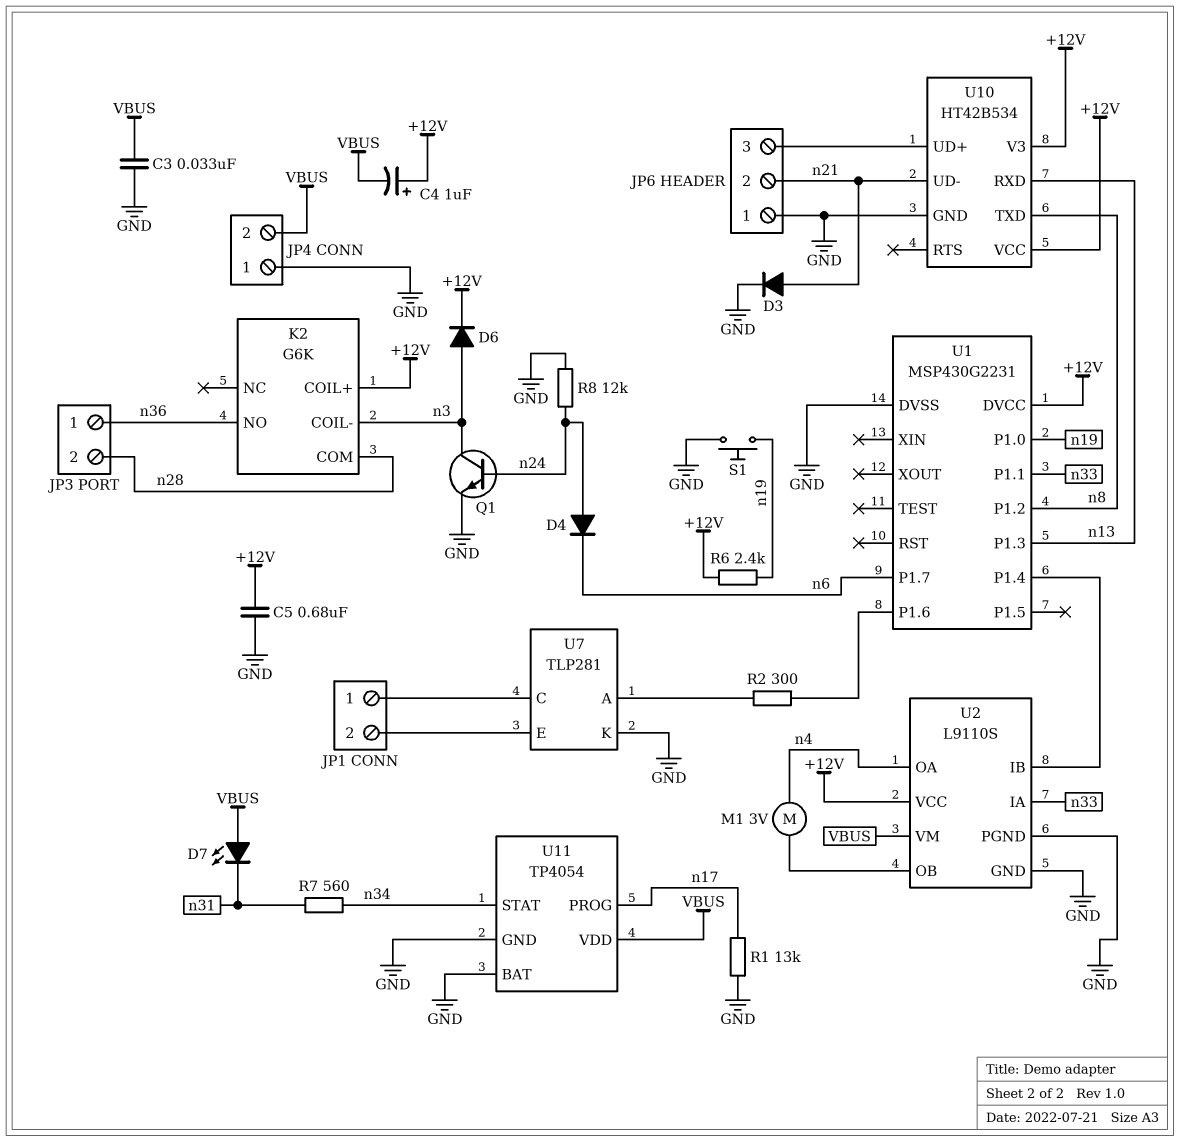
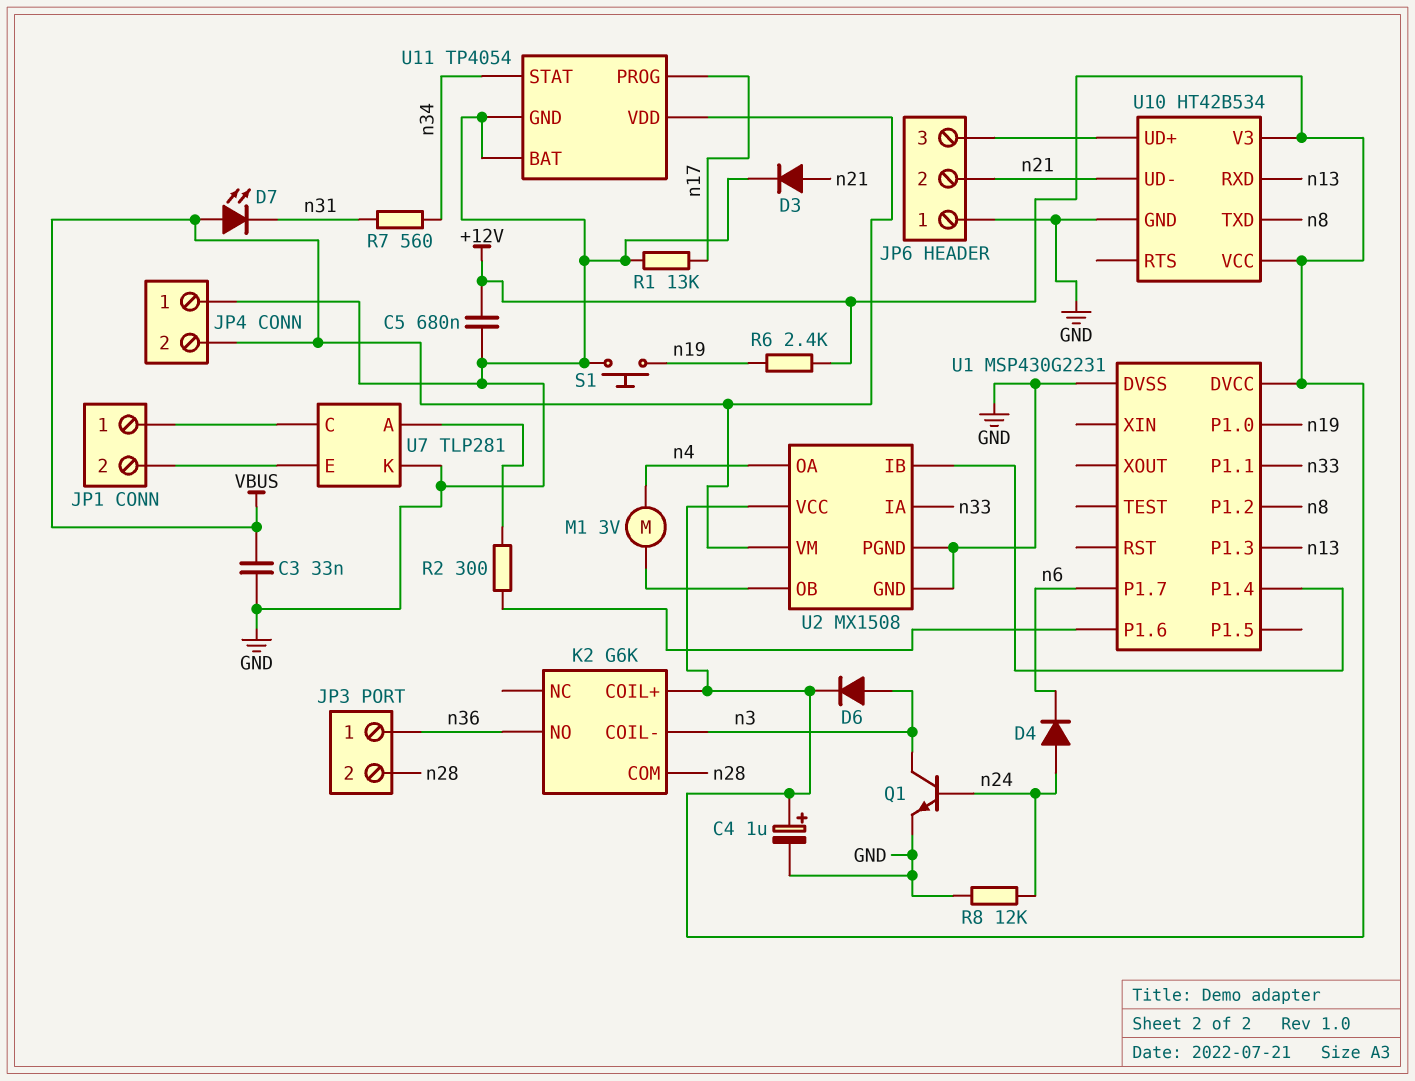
C4: 1uF (plus +12V, minus VBUS) -> 1uF (plus +12V, minus GND)
U2: L9110S -> MX1508

